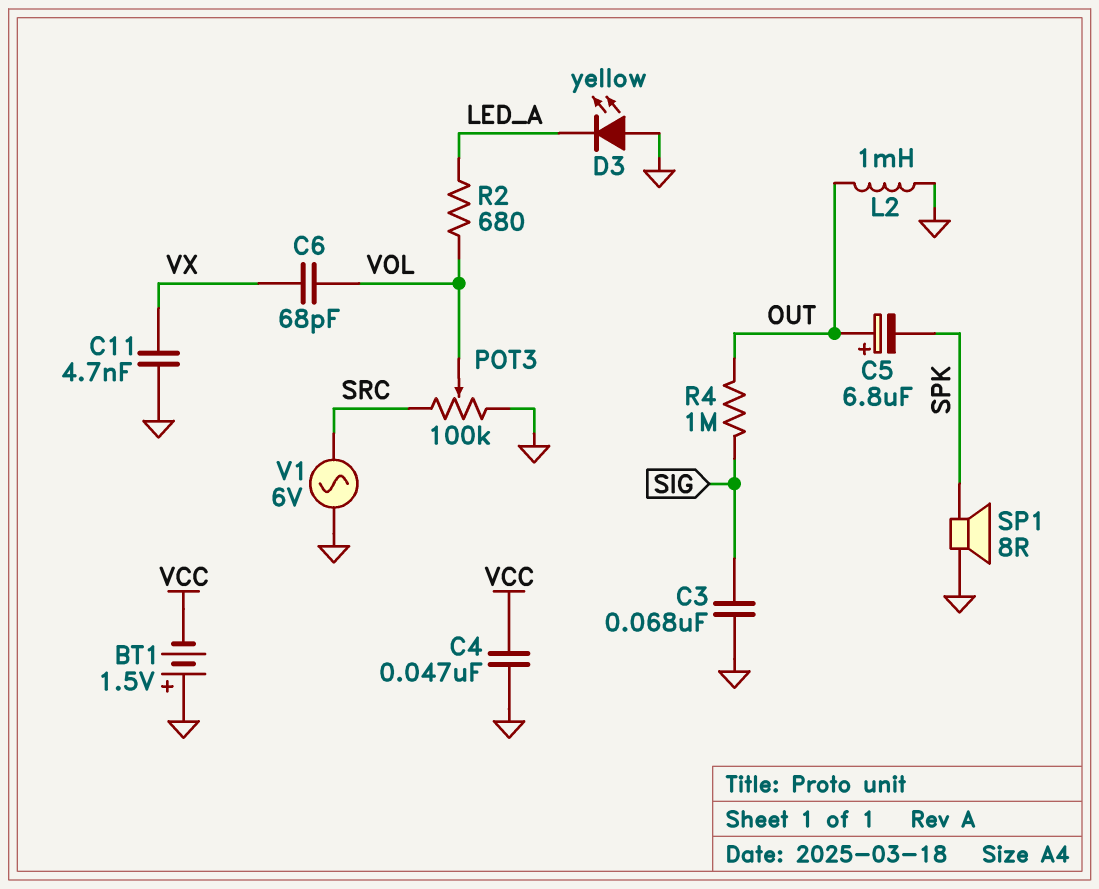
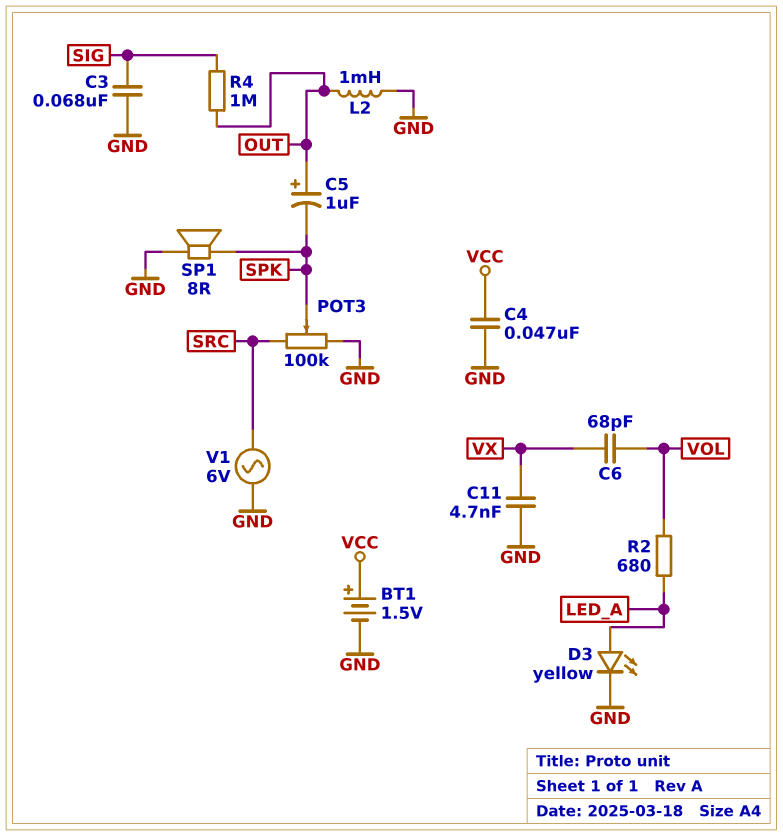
BT1: 1.5V (plus GND, minus VCC) -> 1.5V (plus VCC, minus GND)
C5: 6.8uF (plus OUT, minus SPK) -> 1uF (plus OUT, minus SPK)
D3: LED yellow (A GND, K LED_A) -> LED yellow (A LED_A, K GND)
POT3: 100k (GND, SRC, wiper VOL) -> 100k (GND, SRC, wiper SPK)

